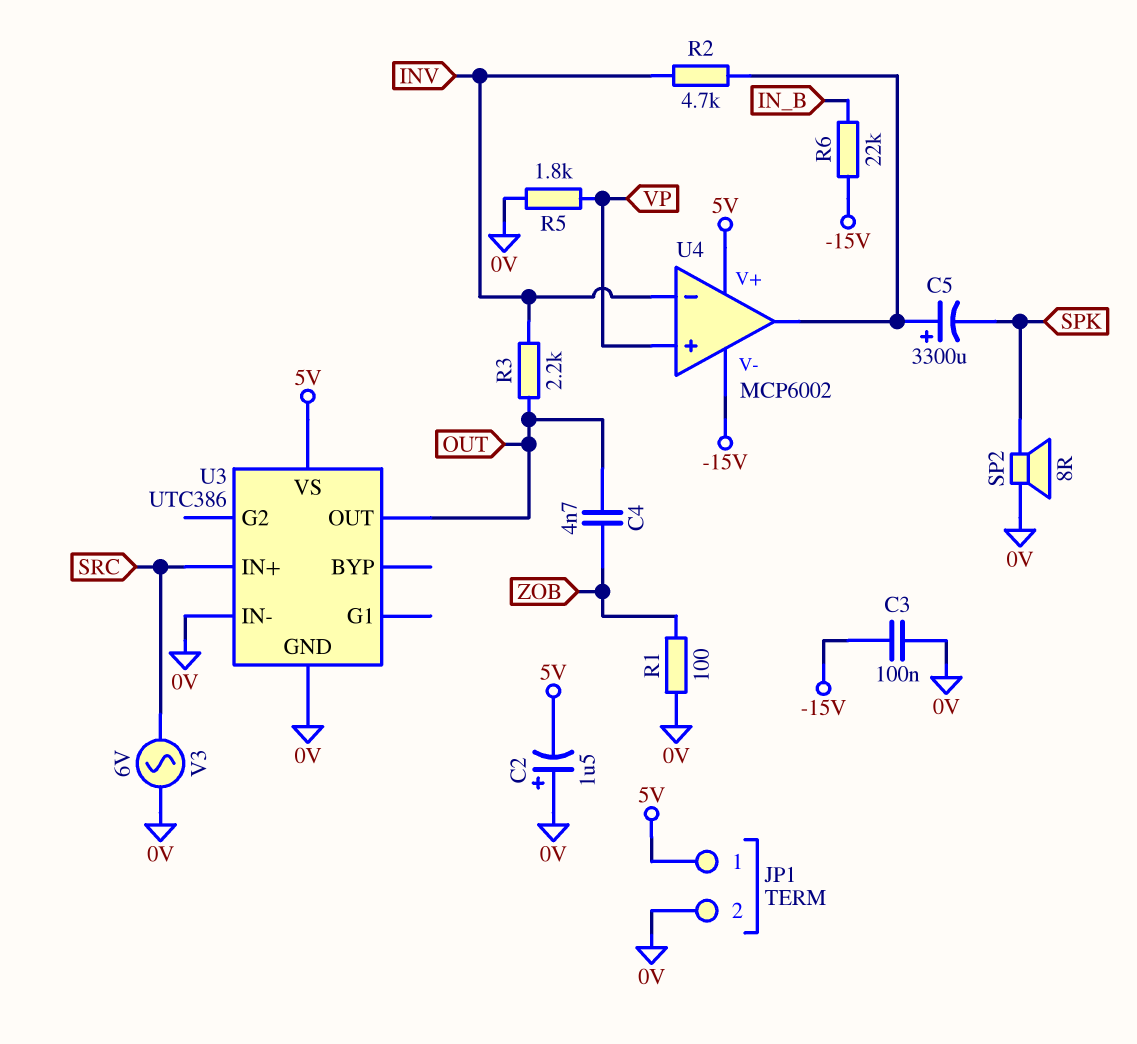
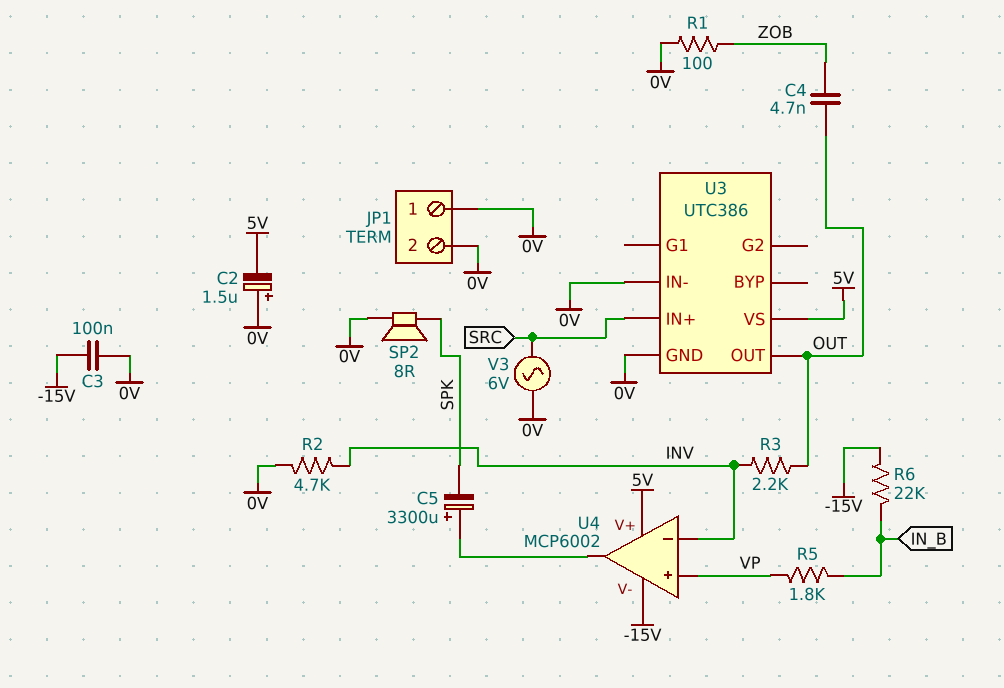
JP1 pin 1: 5V -> 0V
R2: 4.7k (INV, U4/out) -> 4.7k (0V, INV)
R5: 1.8k (0V, VP) -> 1.8k (IN_B, VP)

